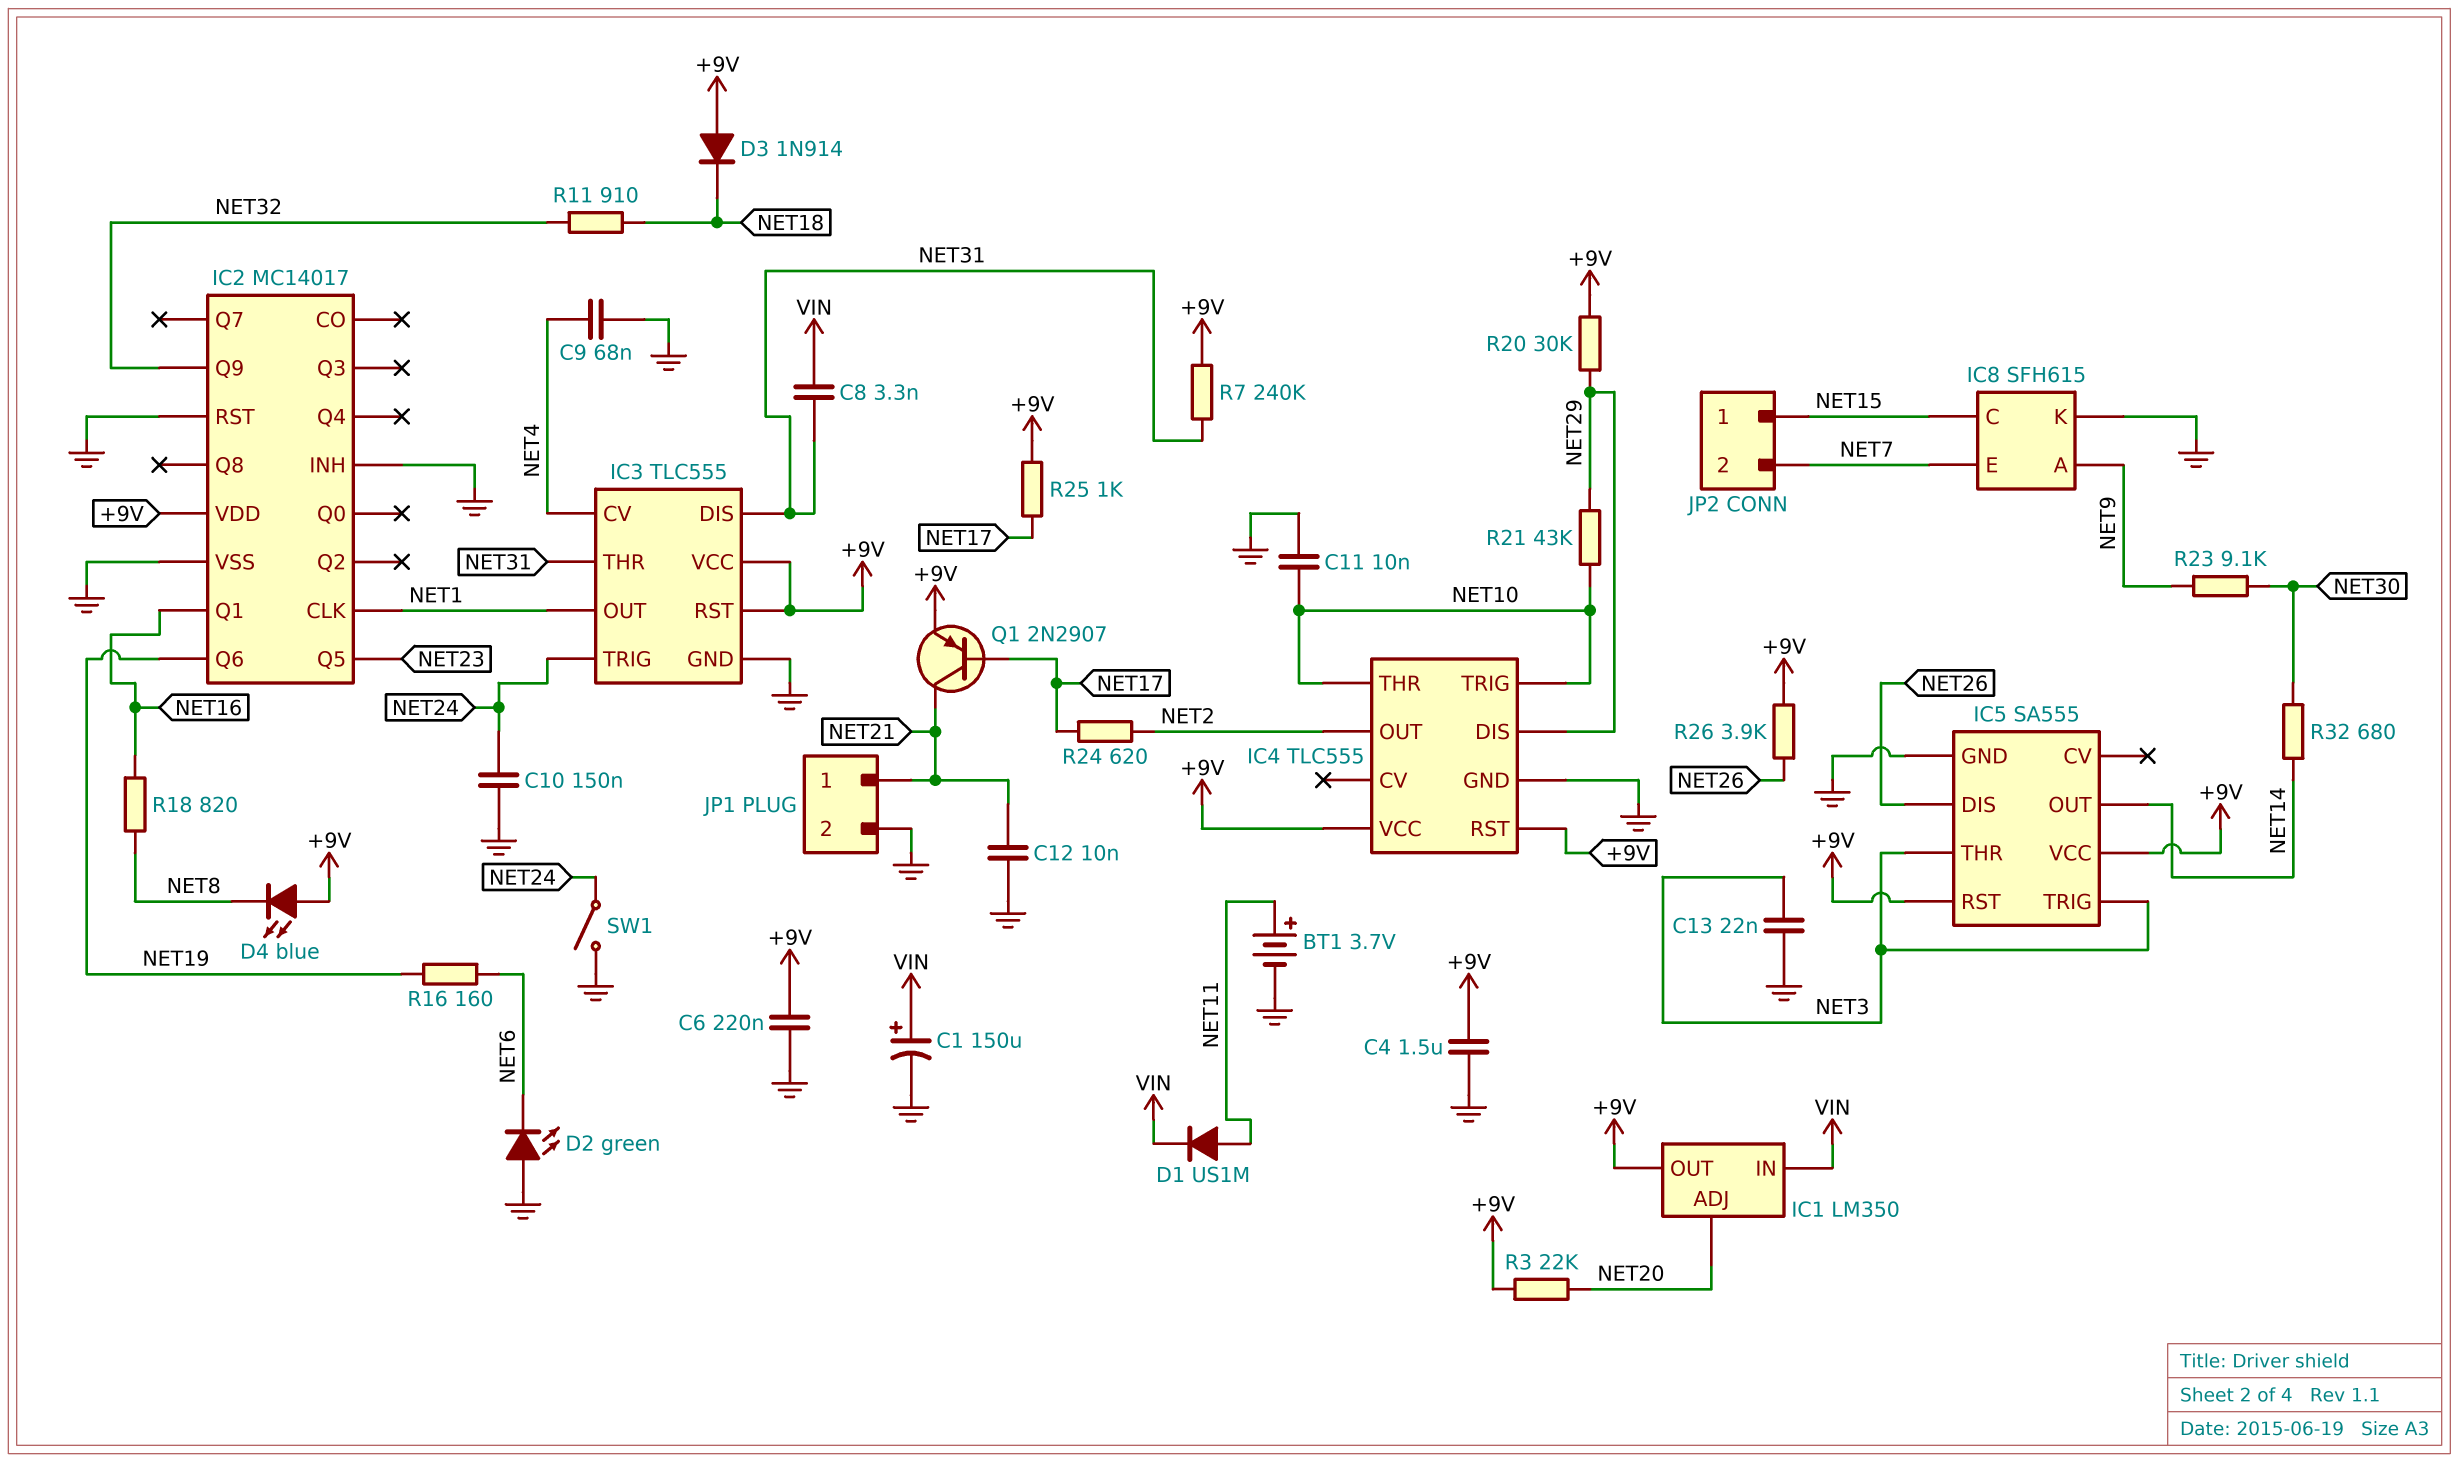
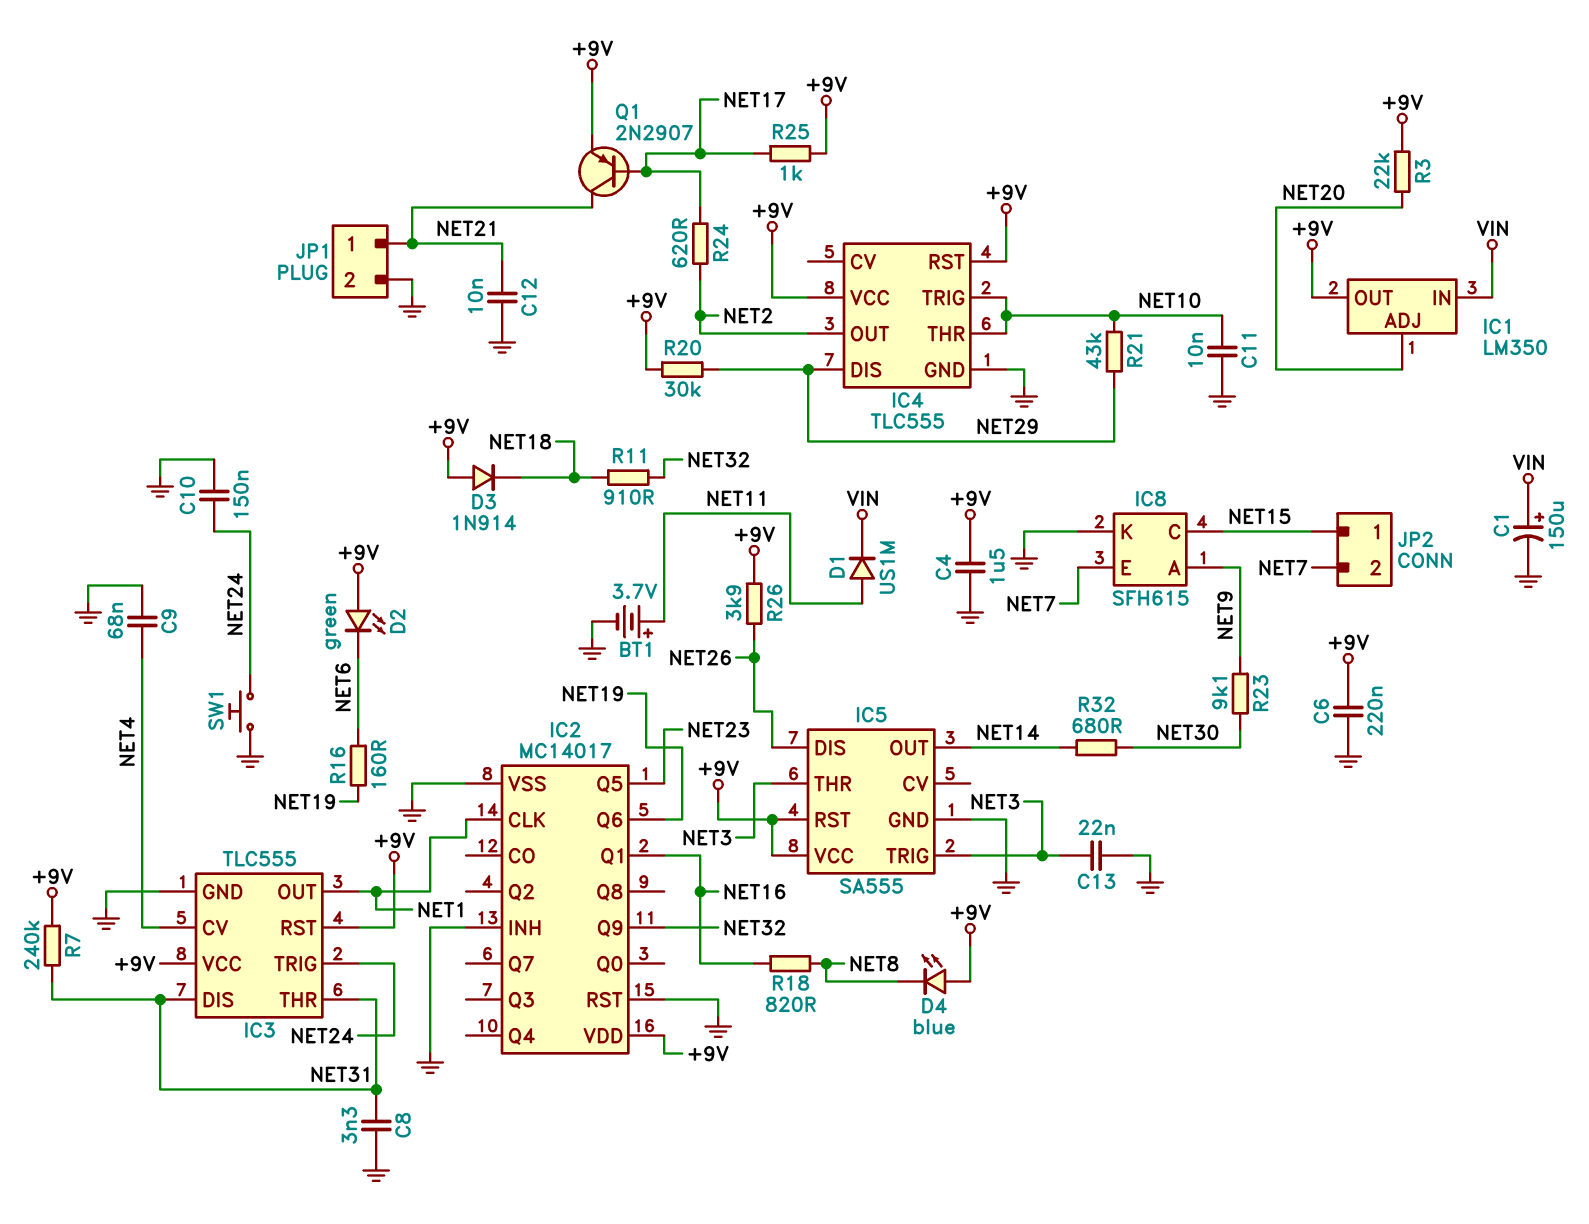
C8: 3.3nF (NET31, VIN) -> 3.3nF (GND, NET31)
D2: LED green (A GND, K NET6) -> LED green (A +9V, K NET6)
SW1: switch (GND, NET24) -> button (GND, NET24)

